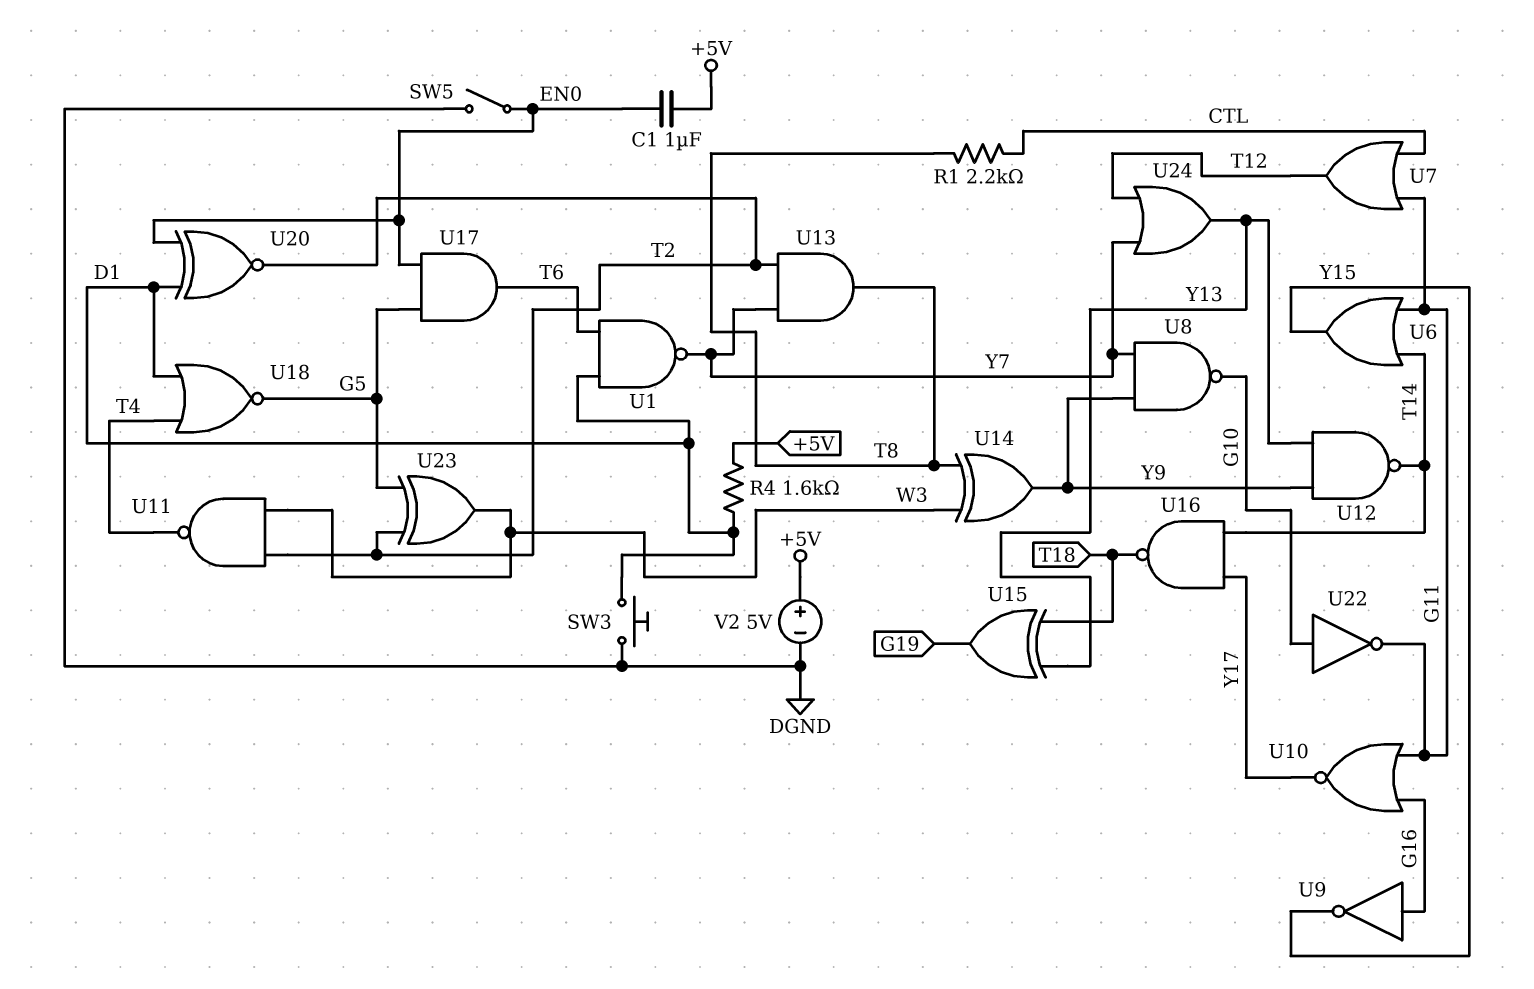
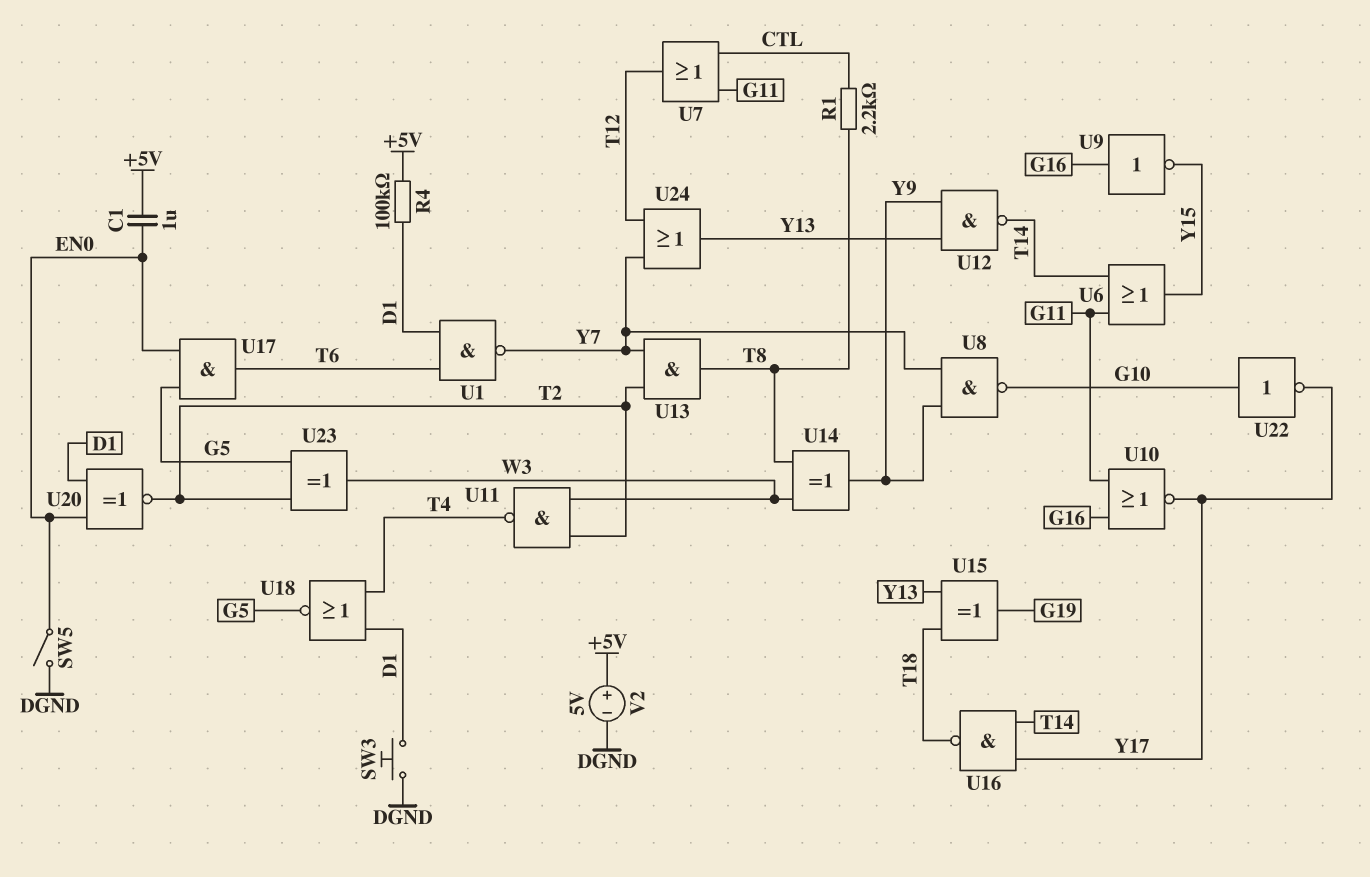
R4: 1.6k (+5V, D1) -> 100k (+5V, D1)
U22: NOT (in G10, out G11) -> NOT (in G10, out Y17)

